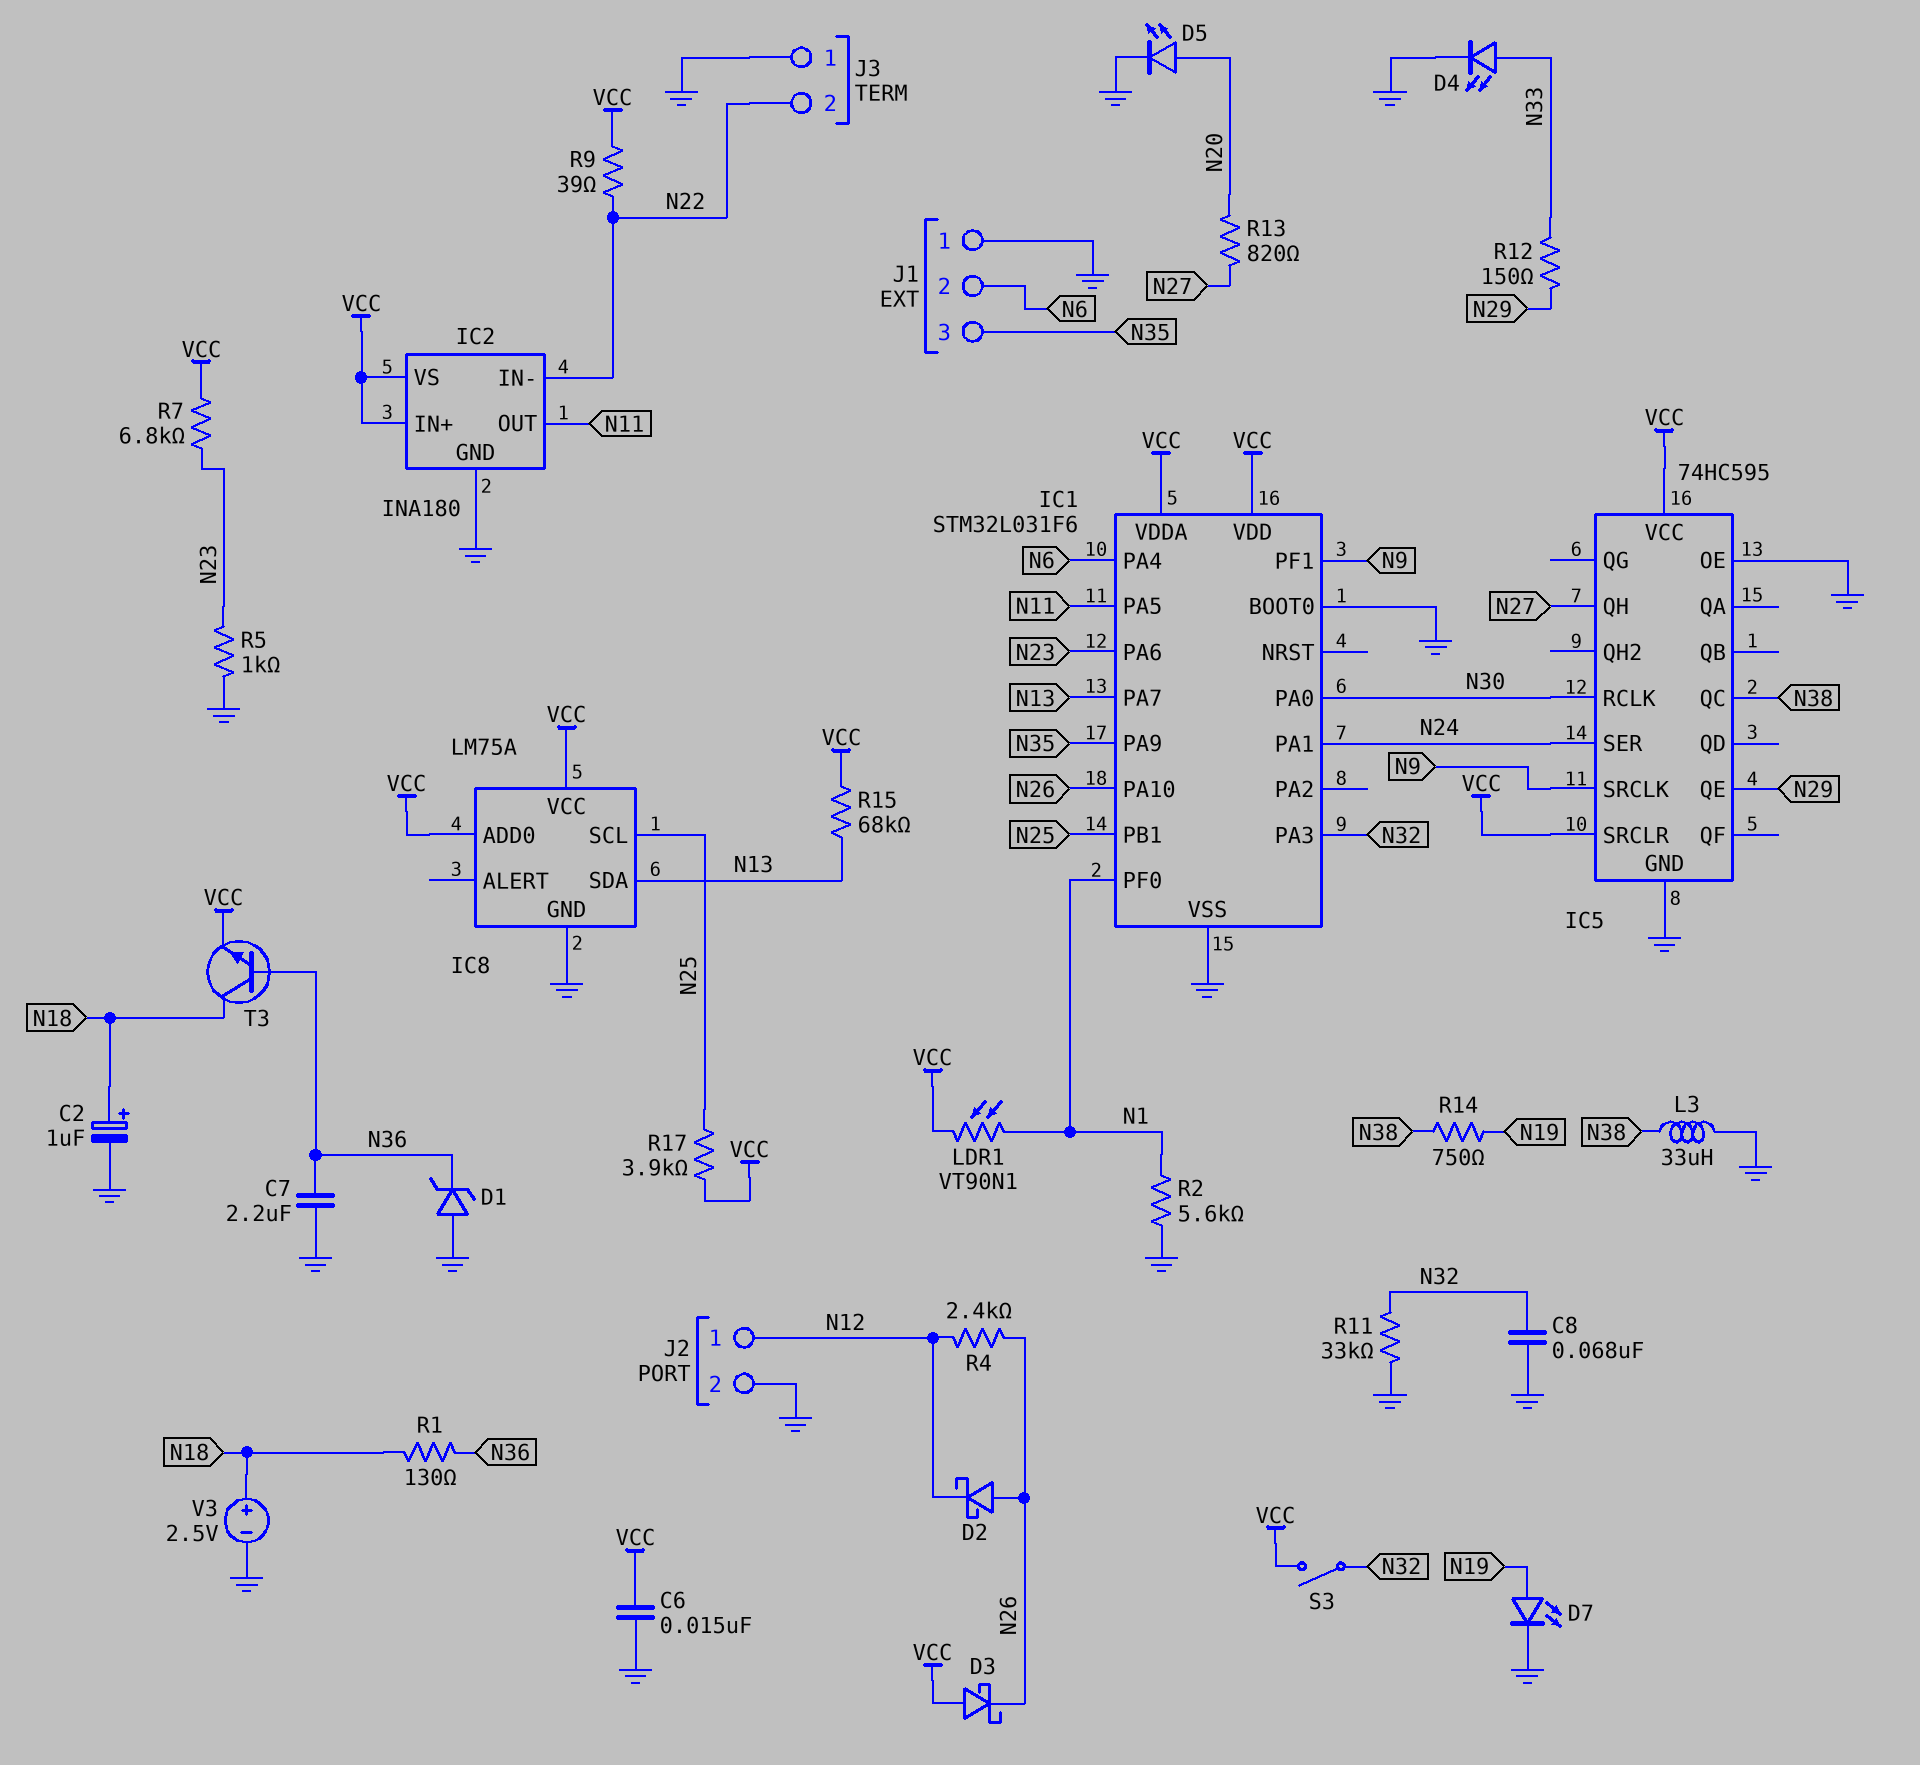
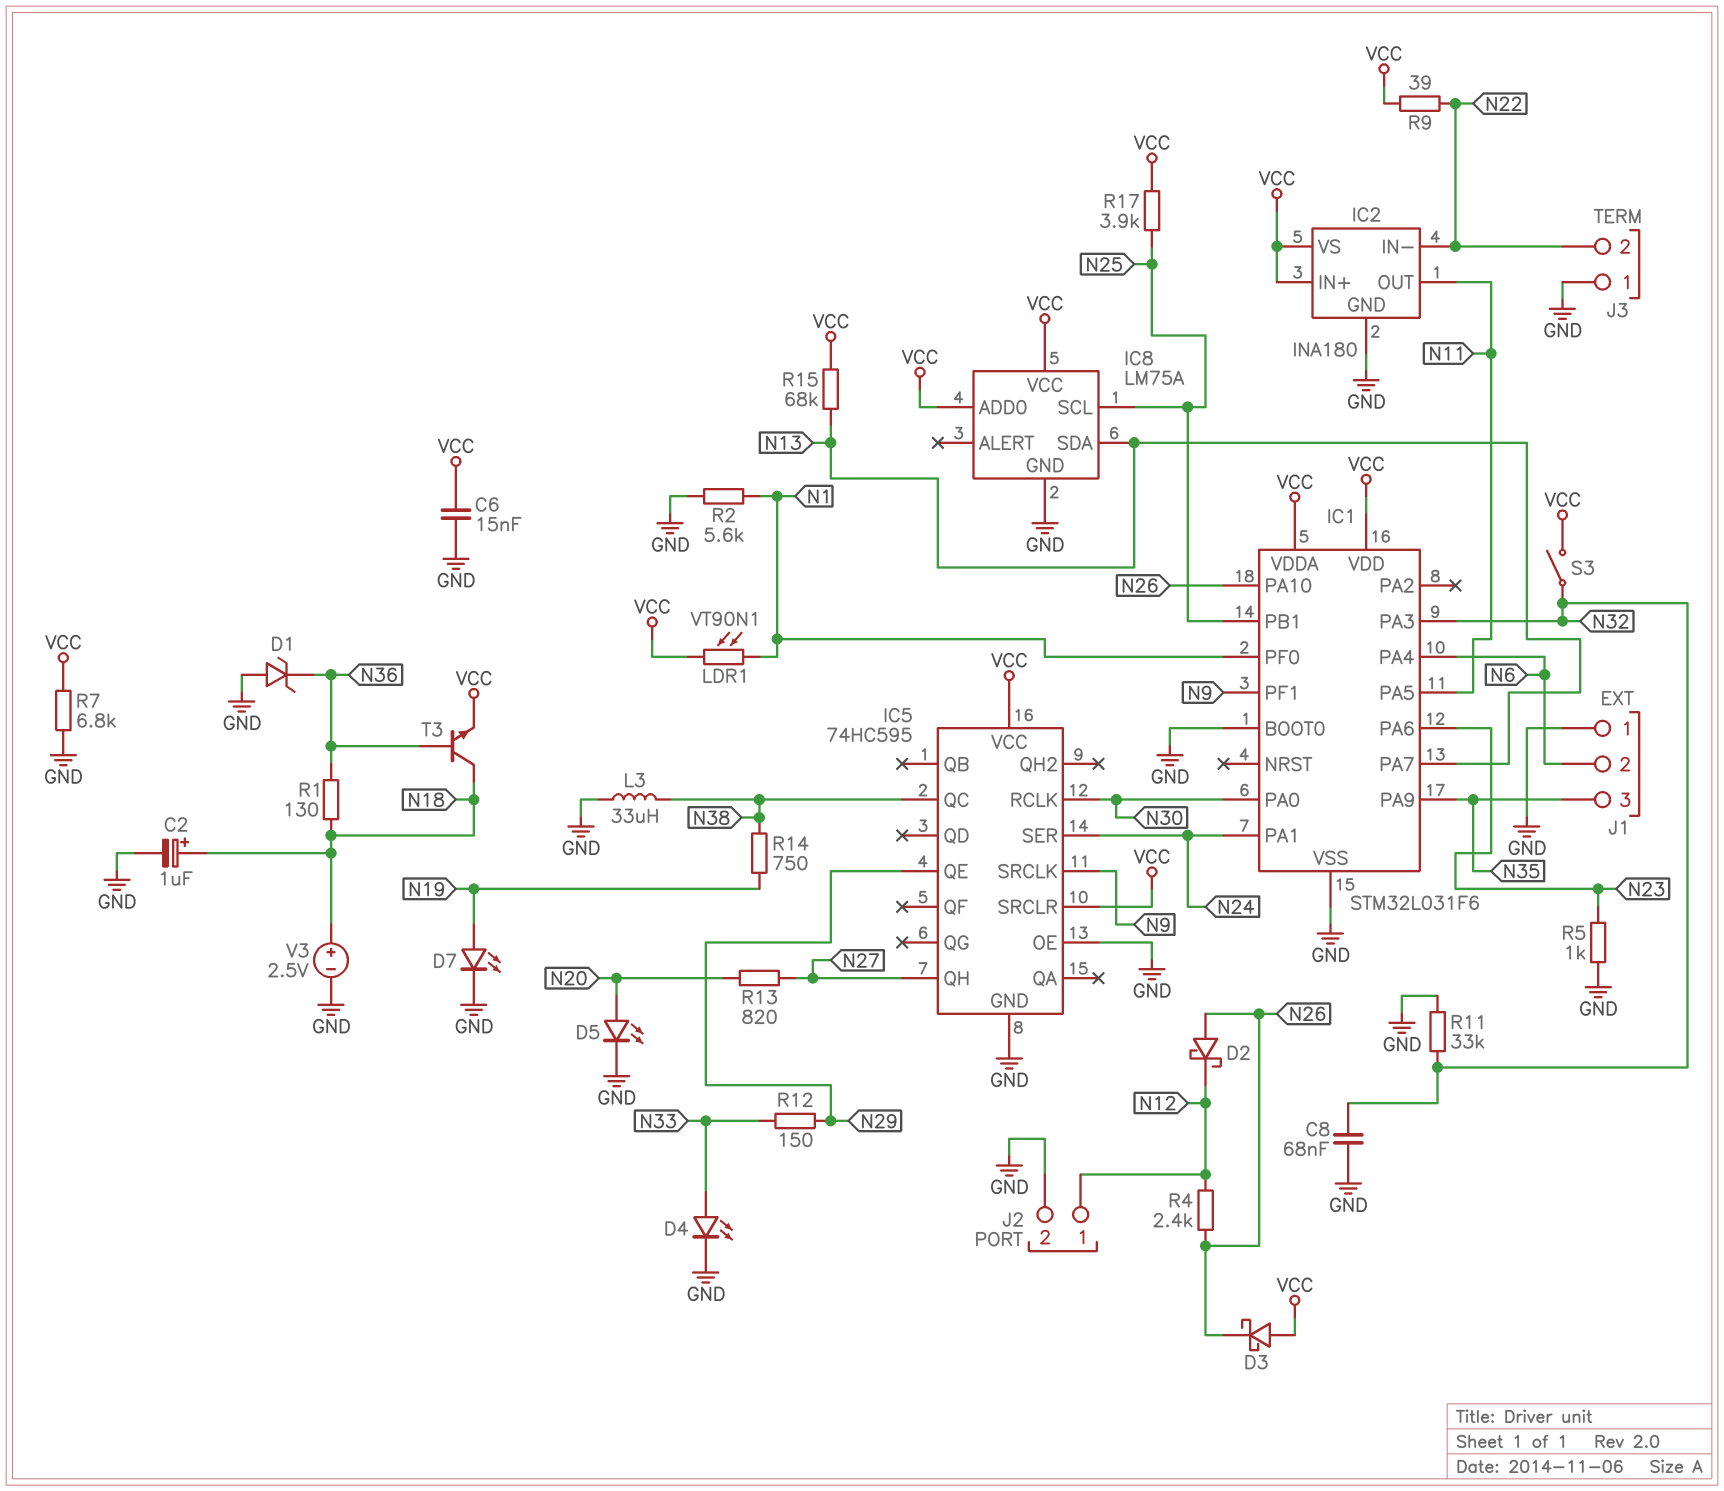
C7: 2.2uF (GND, N36) -> none
R7: 6.8k (N23, VCC) -> 6.8k (GND, VCC)

